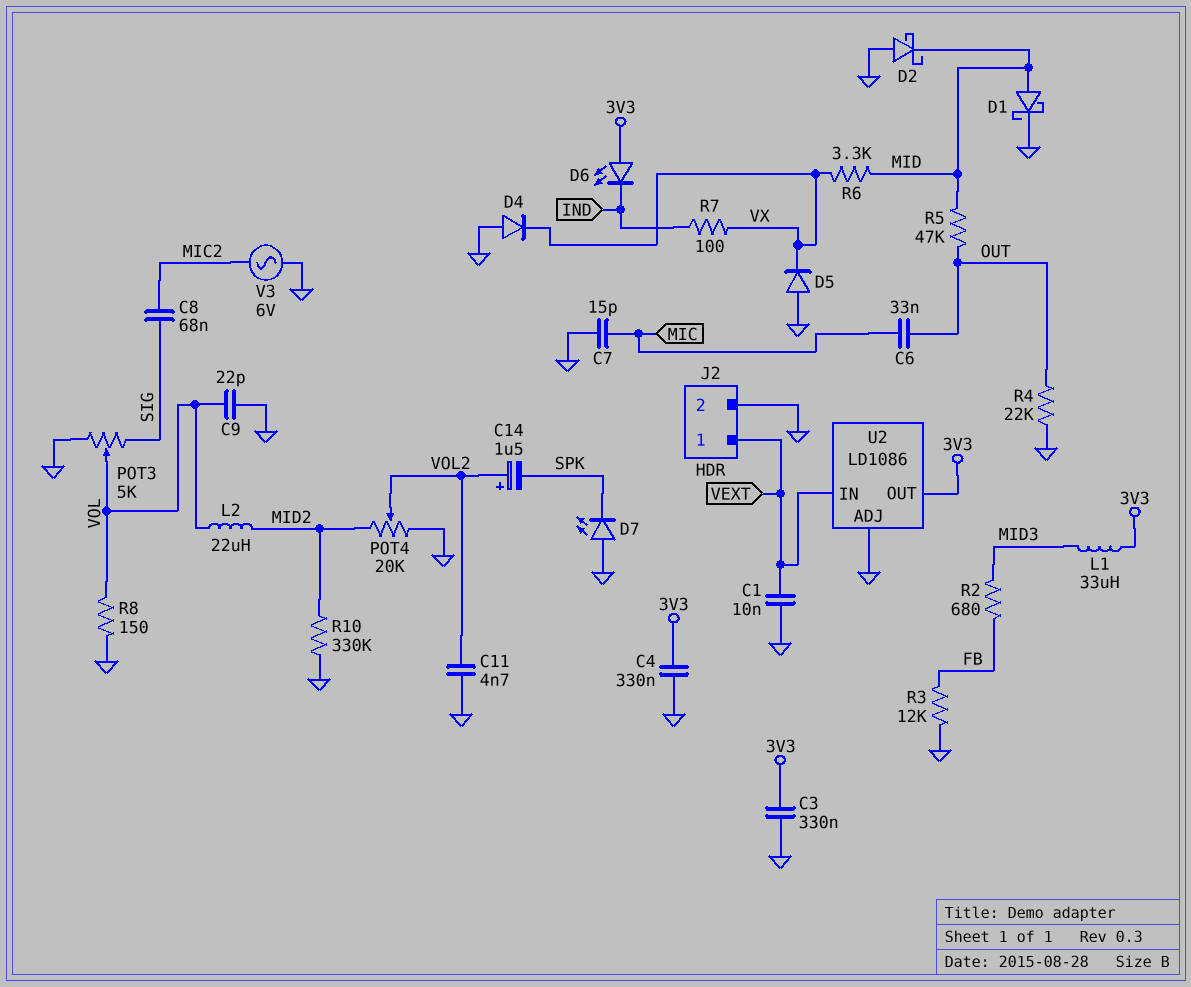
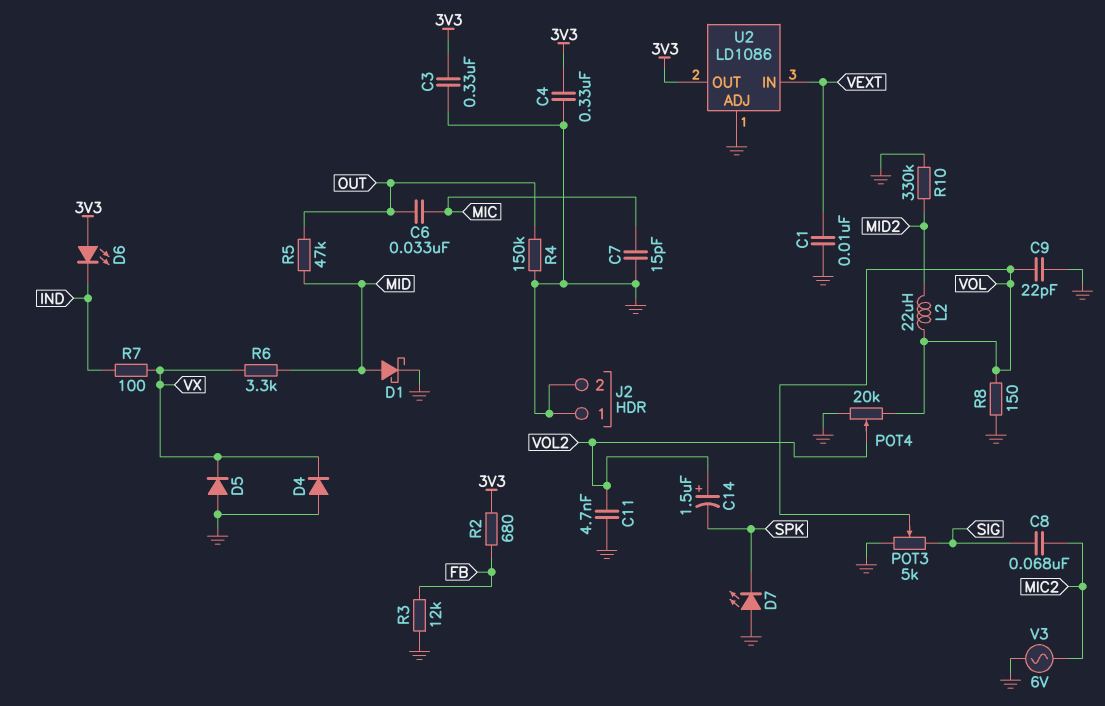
D2: schottky (A GND, K MID) -> none
J2 pin 1: VEXT -> GND
L1: 33uH (3V3, MID3) -> none
POT4: 20k (GND, MID2, wiper VOL2) -> 20k (GND, VOL, wiper VOL2)
R2: 680 (FB, MID3) -> 680 (3V3, FB)
R4: 22k (GND, OUT) -> 150k (GND, OUT)

